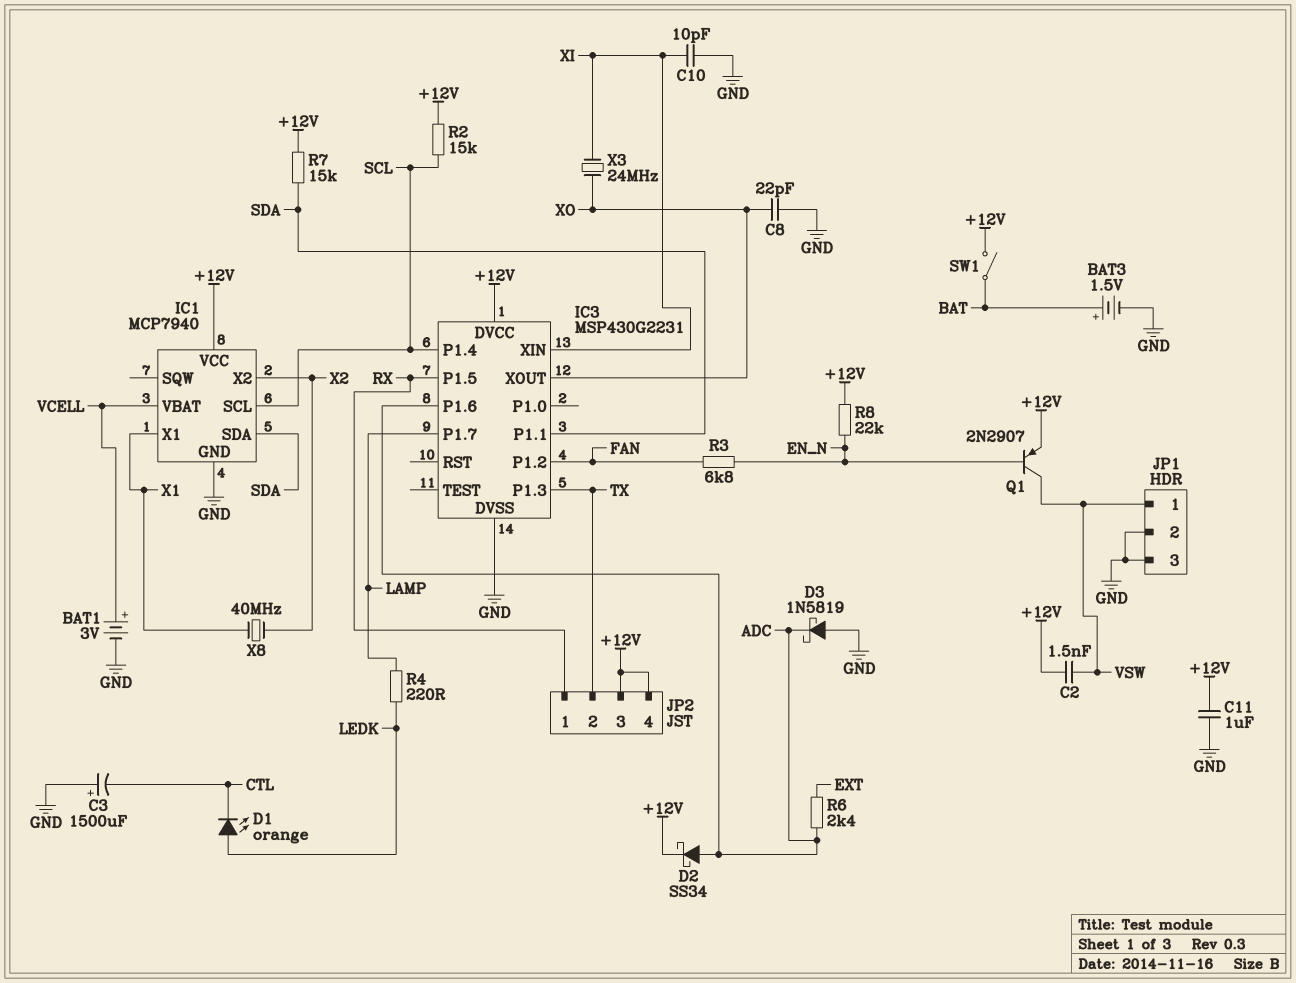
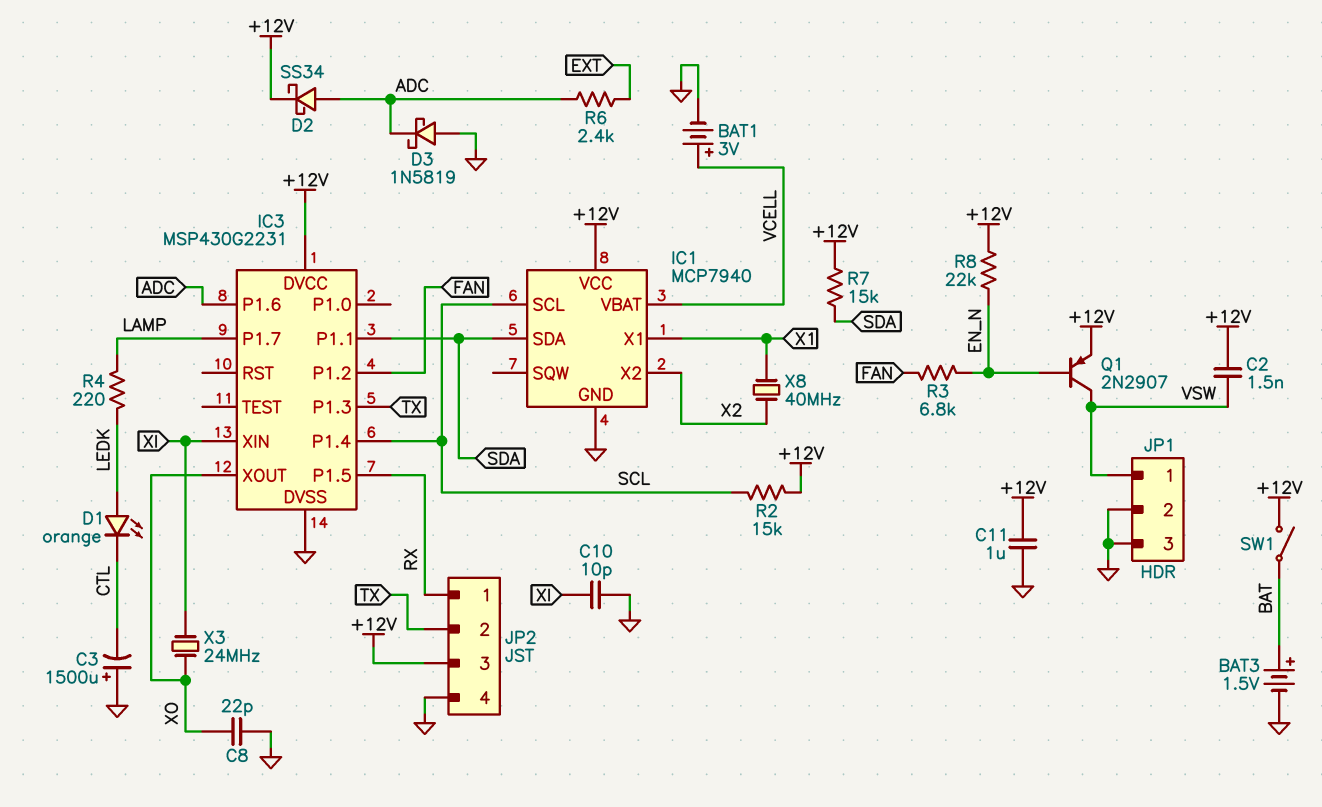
JP2 pin 4: +12V -> GND

